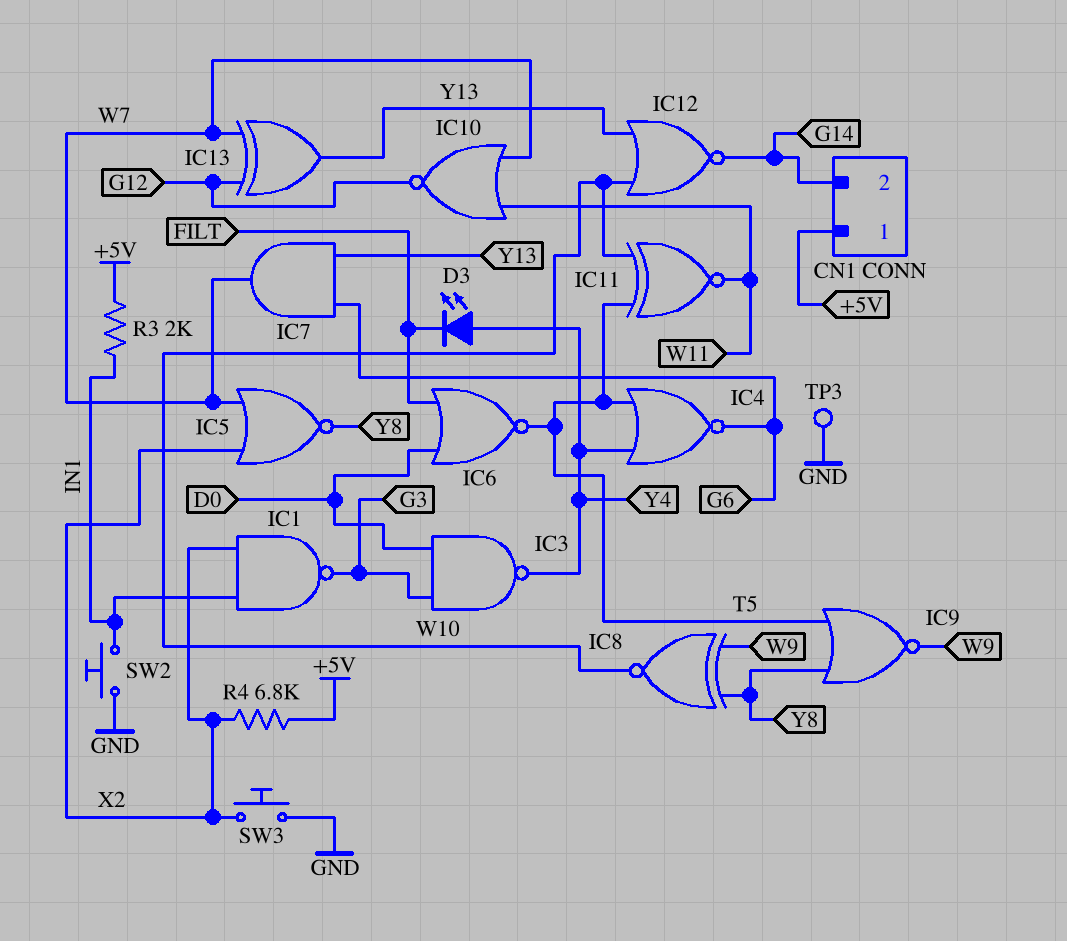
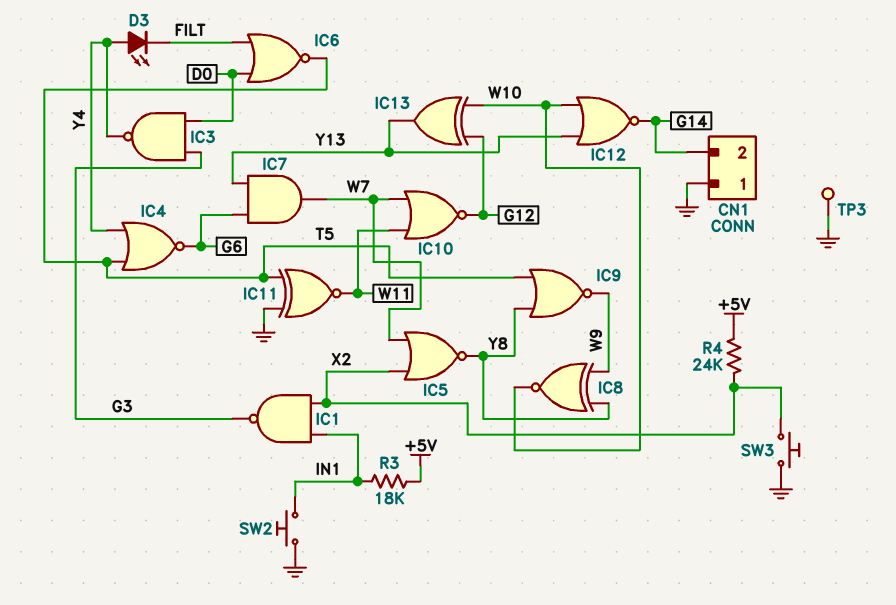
CN1 pin 1: +5V -> GND
IC11: XNOR (in T5, in W10, out W11) -> XNOR (in GND, in T5, out W11)
IC13: XOR (in G12, in W7, out Y13) -> XOR (in G12, in W10, out Y13)
R3: 2k (+5V, IN1) -> 18k (+5V, IN1)
R4: 6.8k (+5V, X2) -> 24k (+5V, X2)

